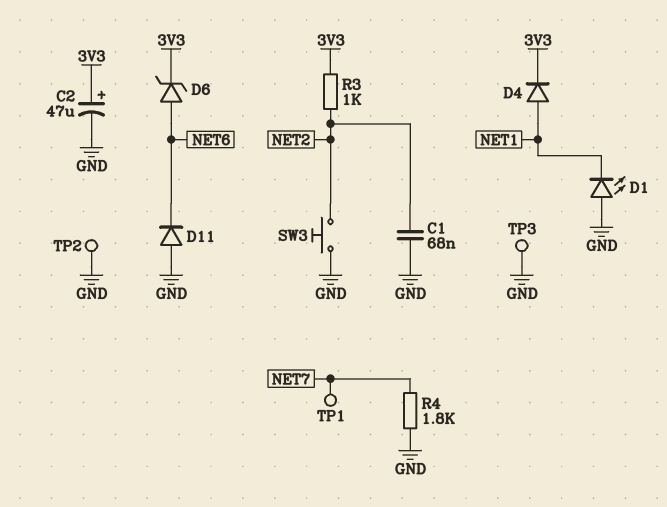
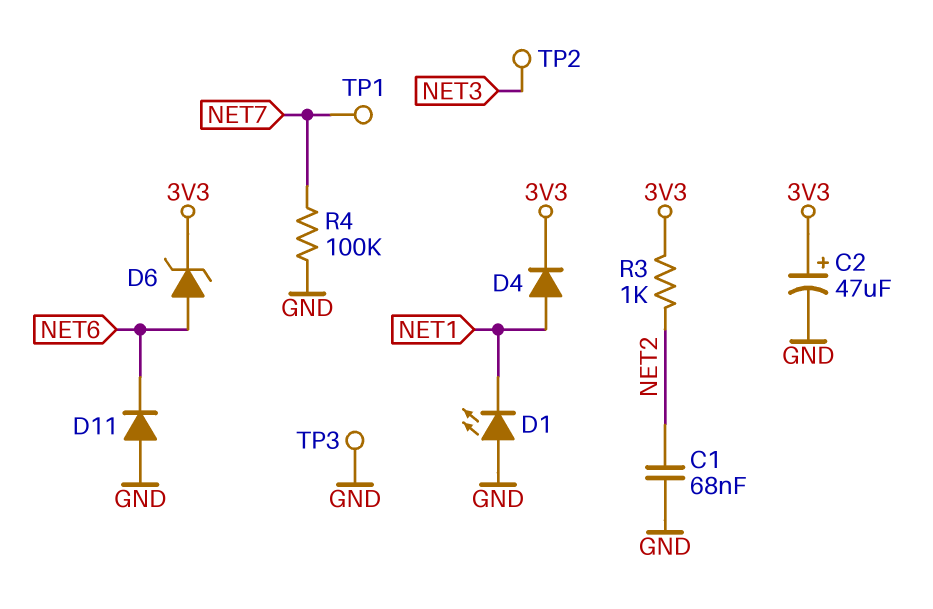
R4: 1.8k (GND, NET7) -> 100k (GND, NET7)
SW3: button (GND, NET2) -> none
TP2: test point (GND) -> test point (NET3)

